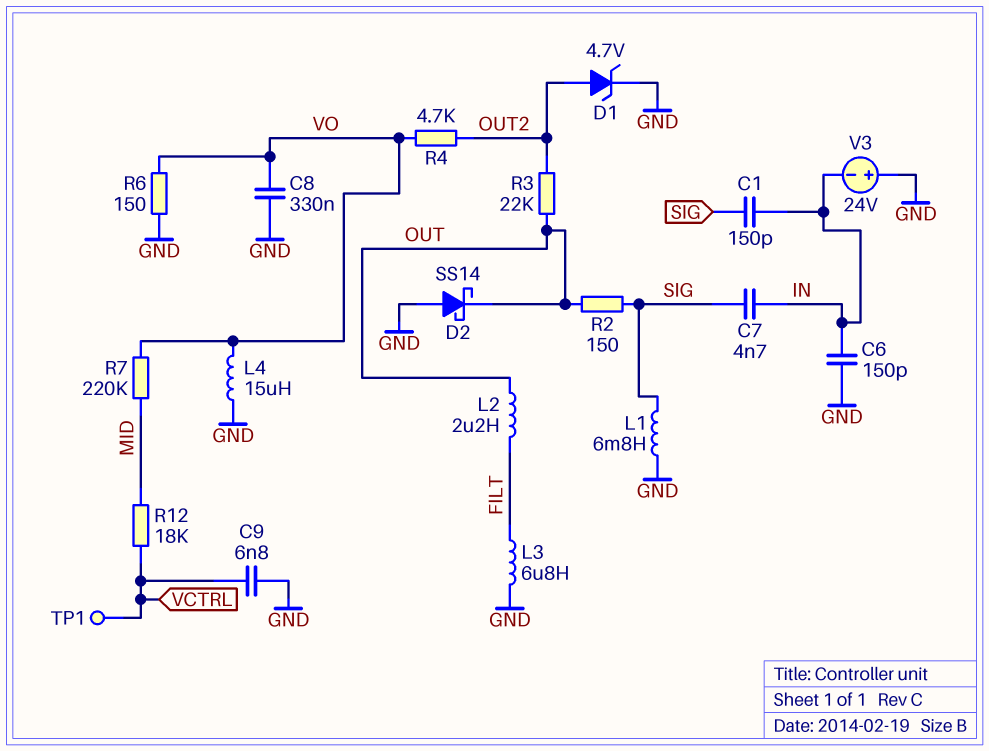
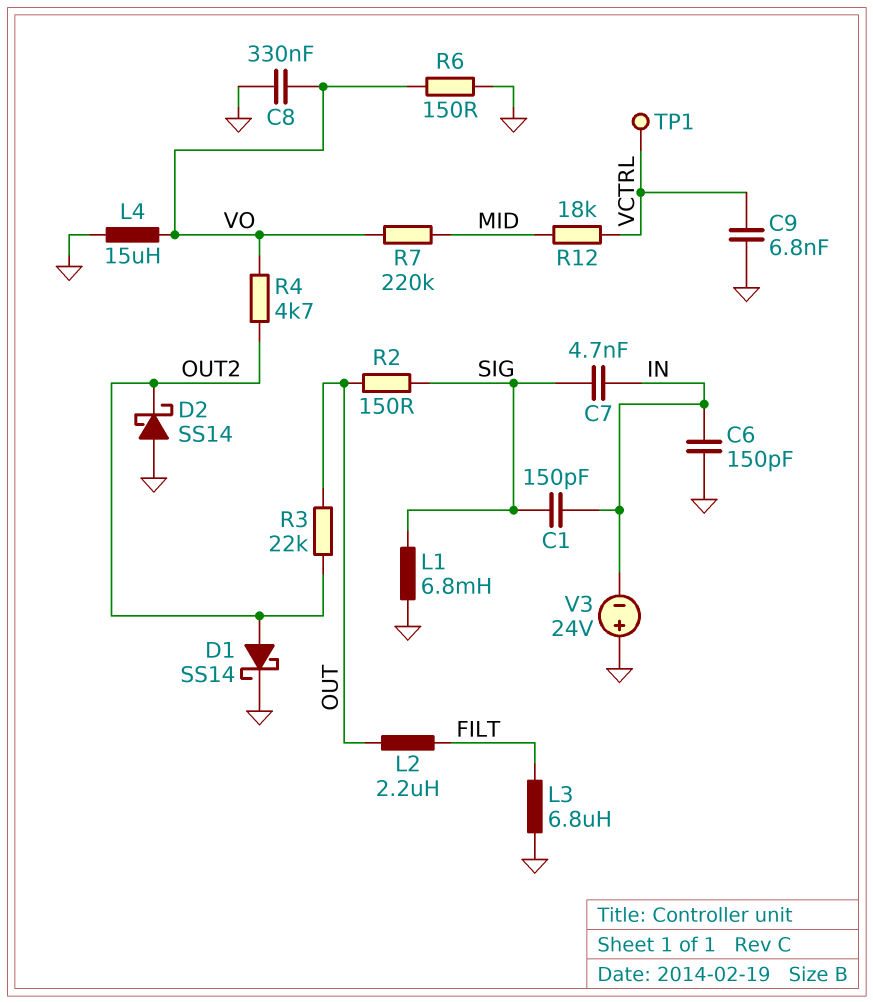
D1: zener 4.7V (A OUT2, K GND) -> schottky SS14 (A OUT2, K GND)
D2: schottky SS14 (A GND, K OUT) -> schottky SS14 (A GND, K OUT2)

